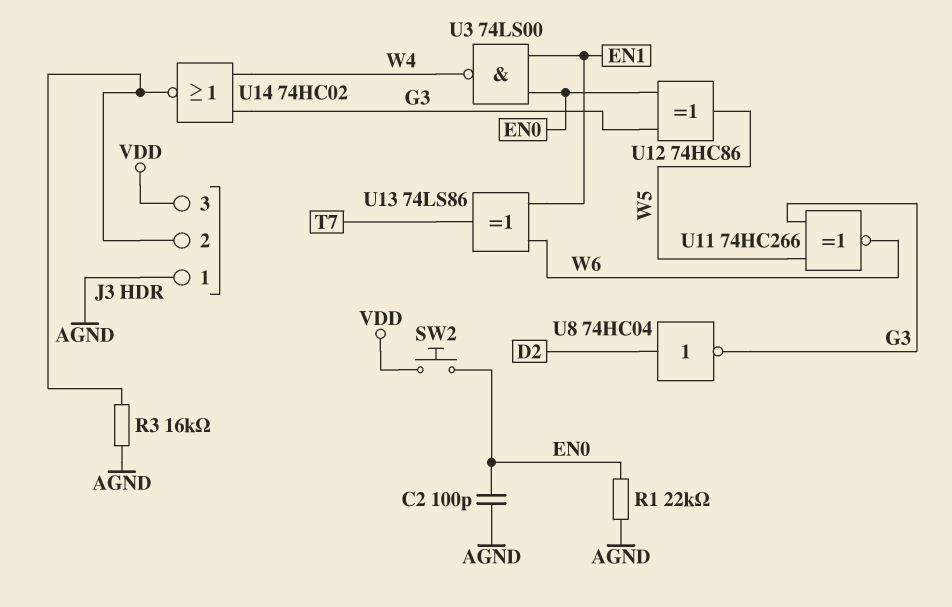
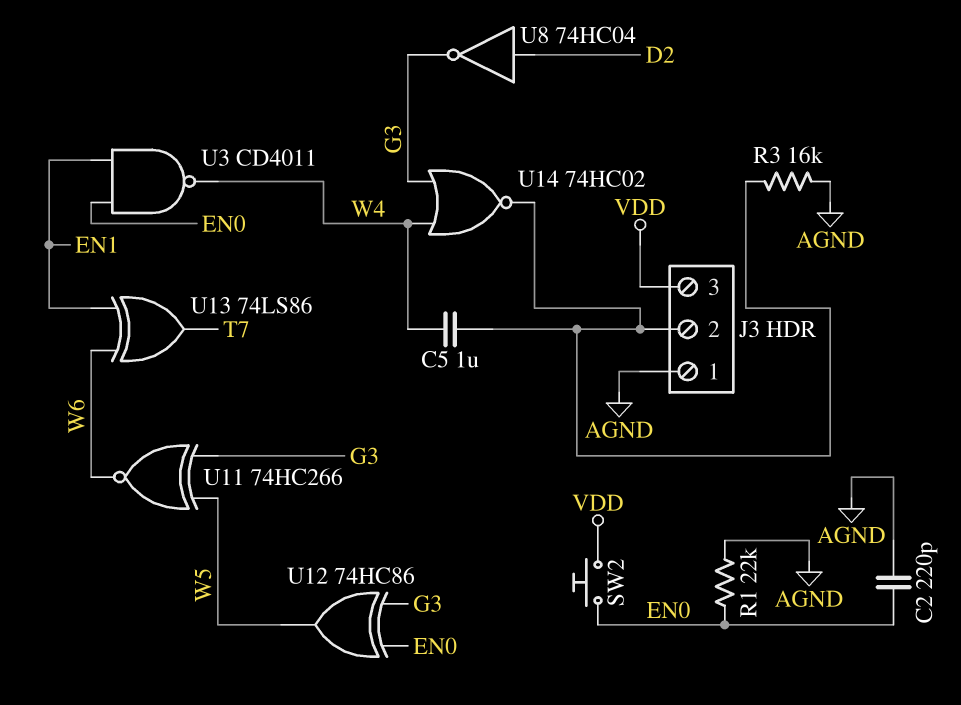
C2: 100pF (AGND, EN0) -> 220pF (AGND, EN0)
C5: none -> 1uF (J3/2, W4)
U3: NAND 74LS00 (in EN0, in EN1, out W4) -> NAND CD4011 (in EN0, in EN1, out W4)

